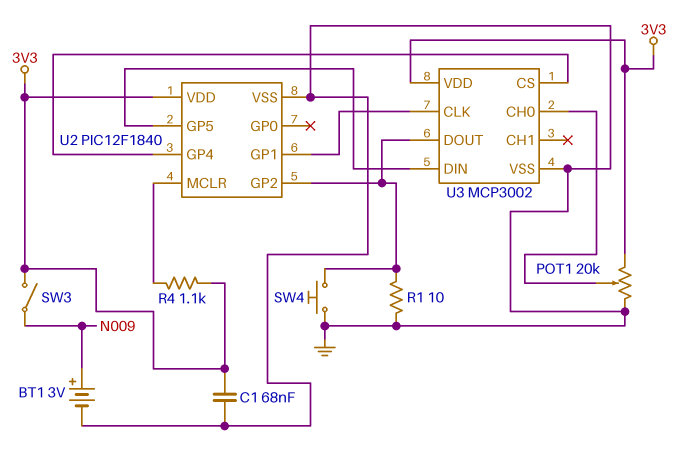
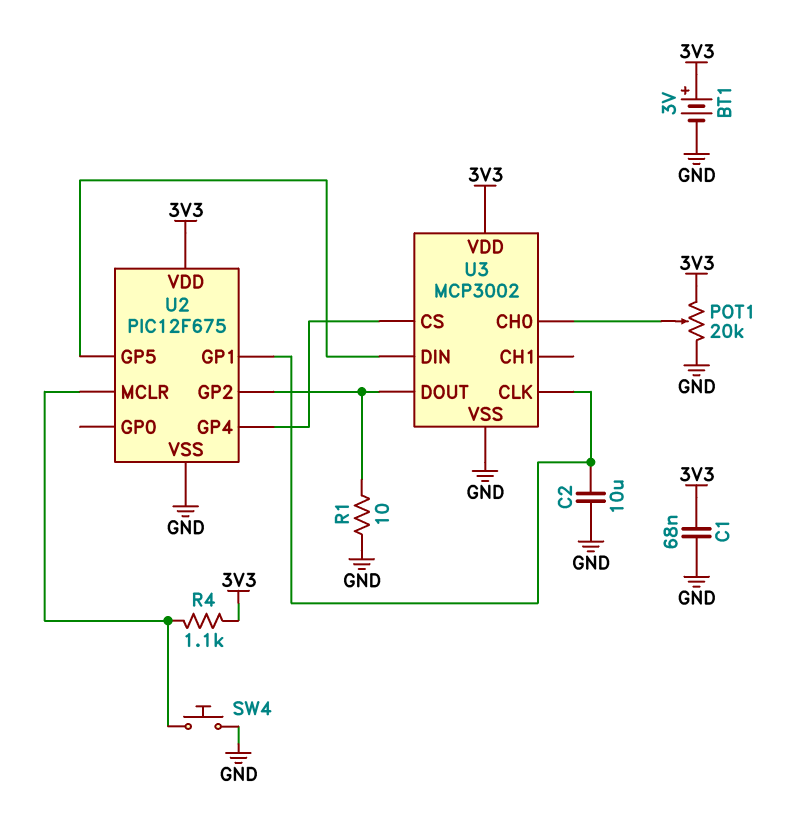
BT1: 3V (plus N009, minus GND) -> 3V (plus 3V3, minus GND)
C2: none -> 10uF (GND, U2/GP1)
SW3: switch (3V3, N009) -> none
SW4: button (GND, U2/GP2) -> button (GND, U2/MCLR)
U2: PIC12F1840 -> PIC12F675

